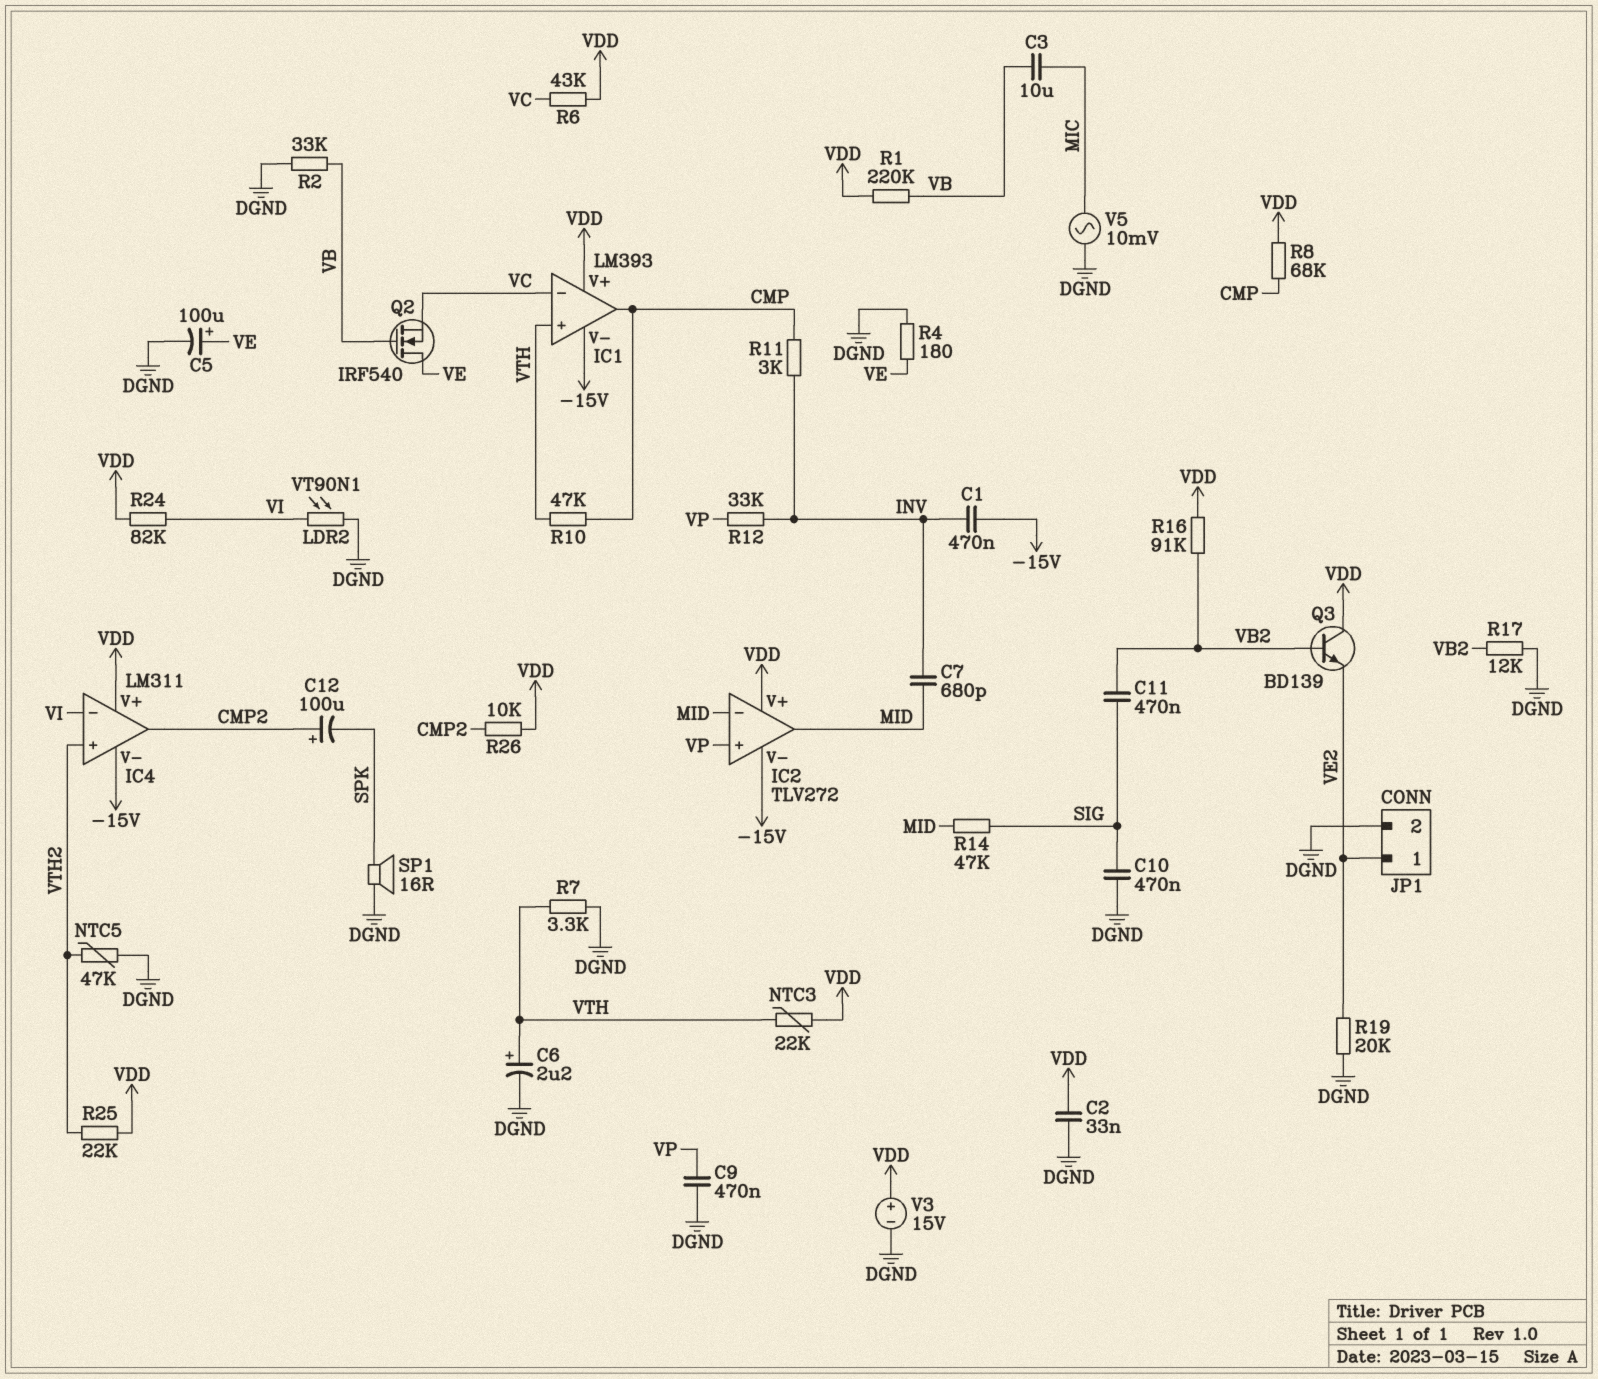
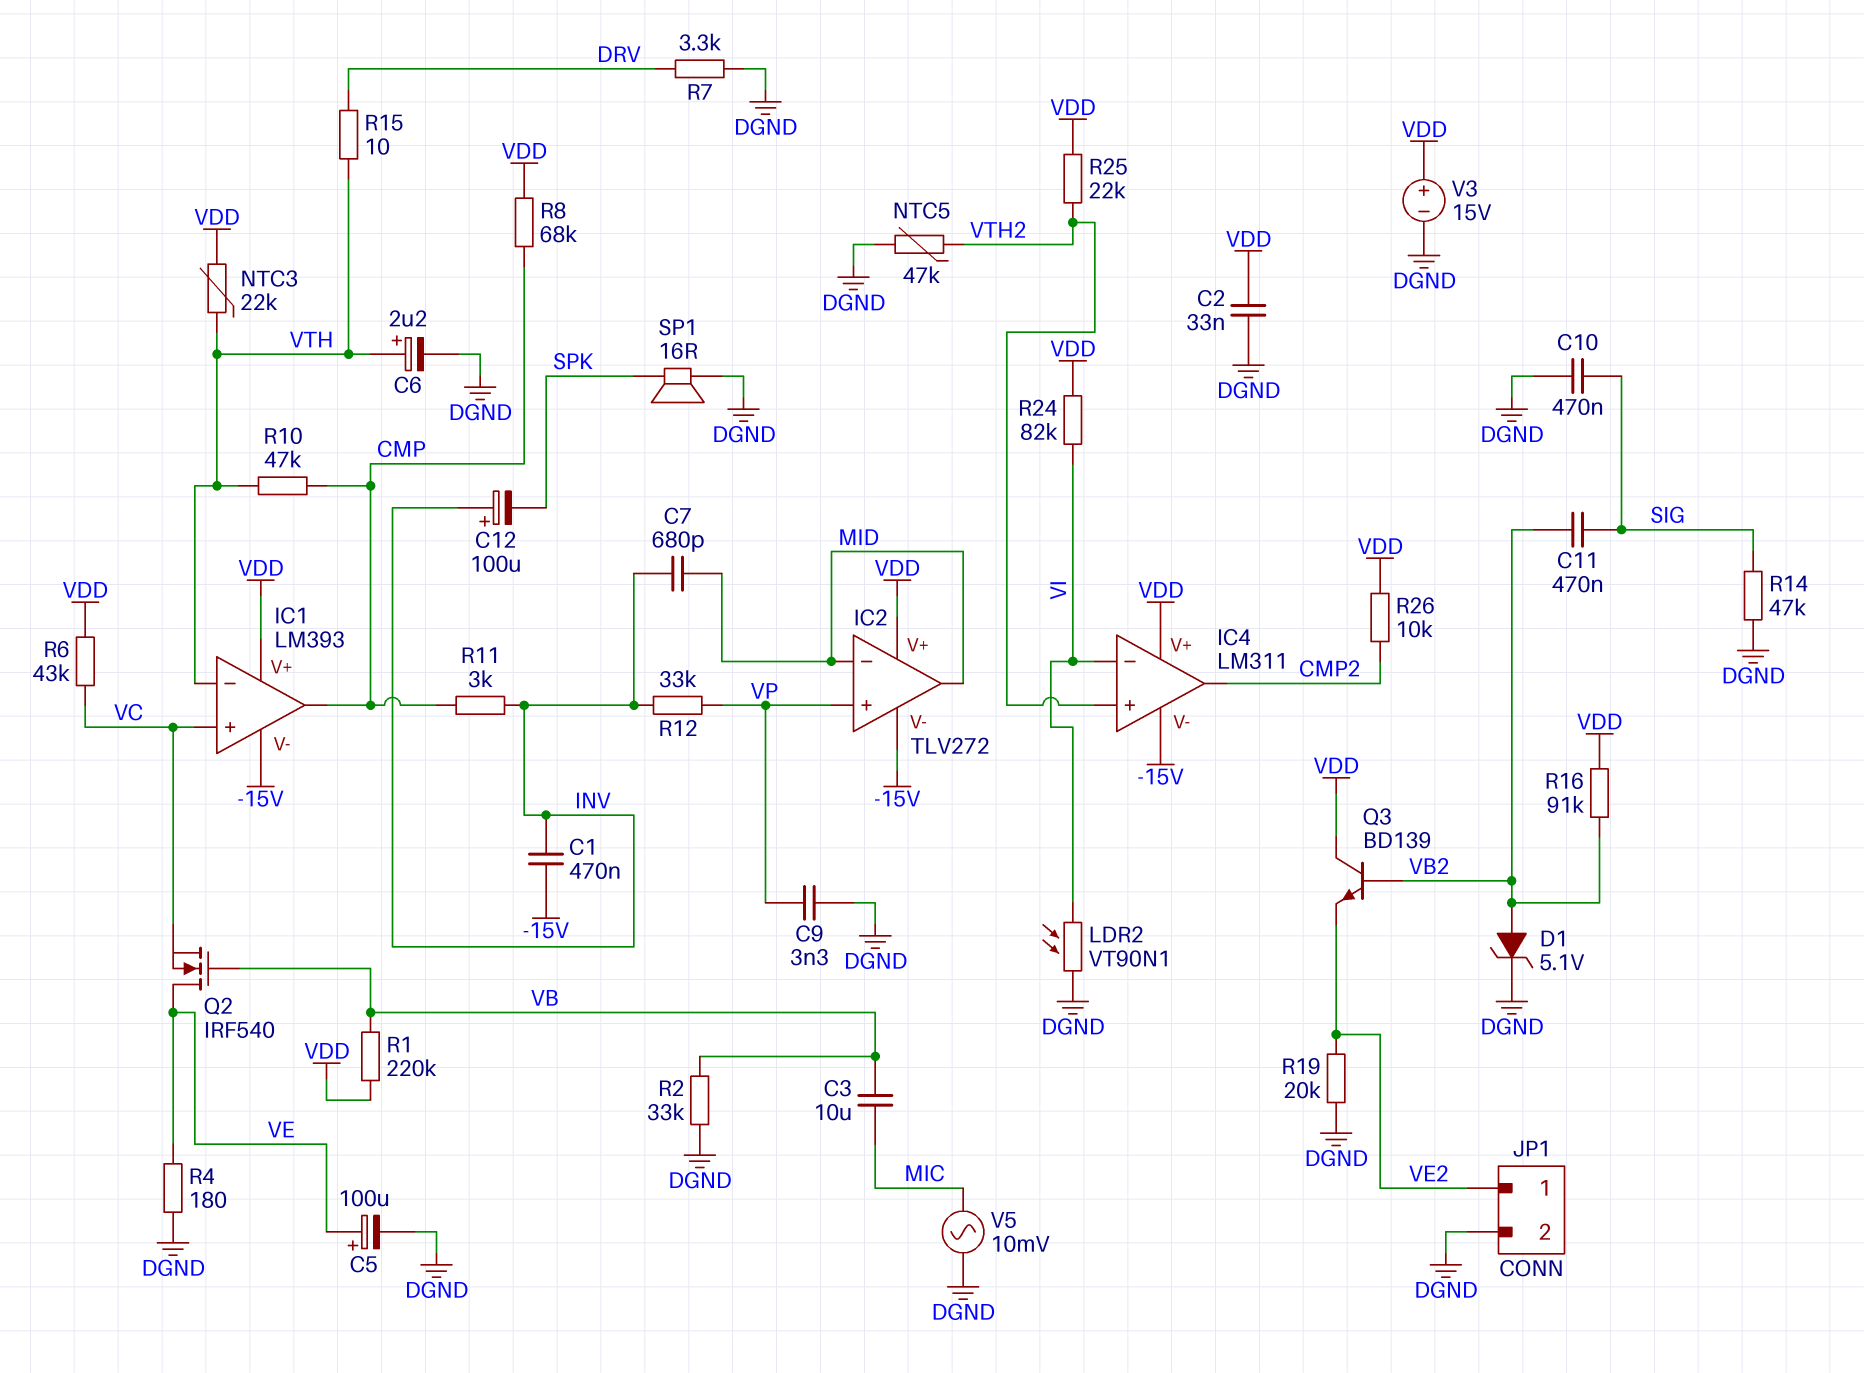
C9: 470nF (DGND, VP) -> 3.3nF (DGND, VP)
C12: 100uF (plus CMP2, minus SPK) -> 100uF (plus INV, minus SPK)
D1: none -> zener 5.1V (A VB2, K DGND)
IC1 pin in+: VTH -> VC
IC1 pin in-: VC -> VTH
R7: 3.3k (DGND, VTH) -> 3.3k (DGND, DRV)
R14: 47k (MID, SIG) -> 47k (DGND, SIG)
R15: none -> 10 (DRV, VTH)
R17: 12k (DGND, VB2) -> none

